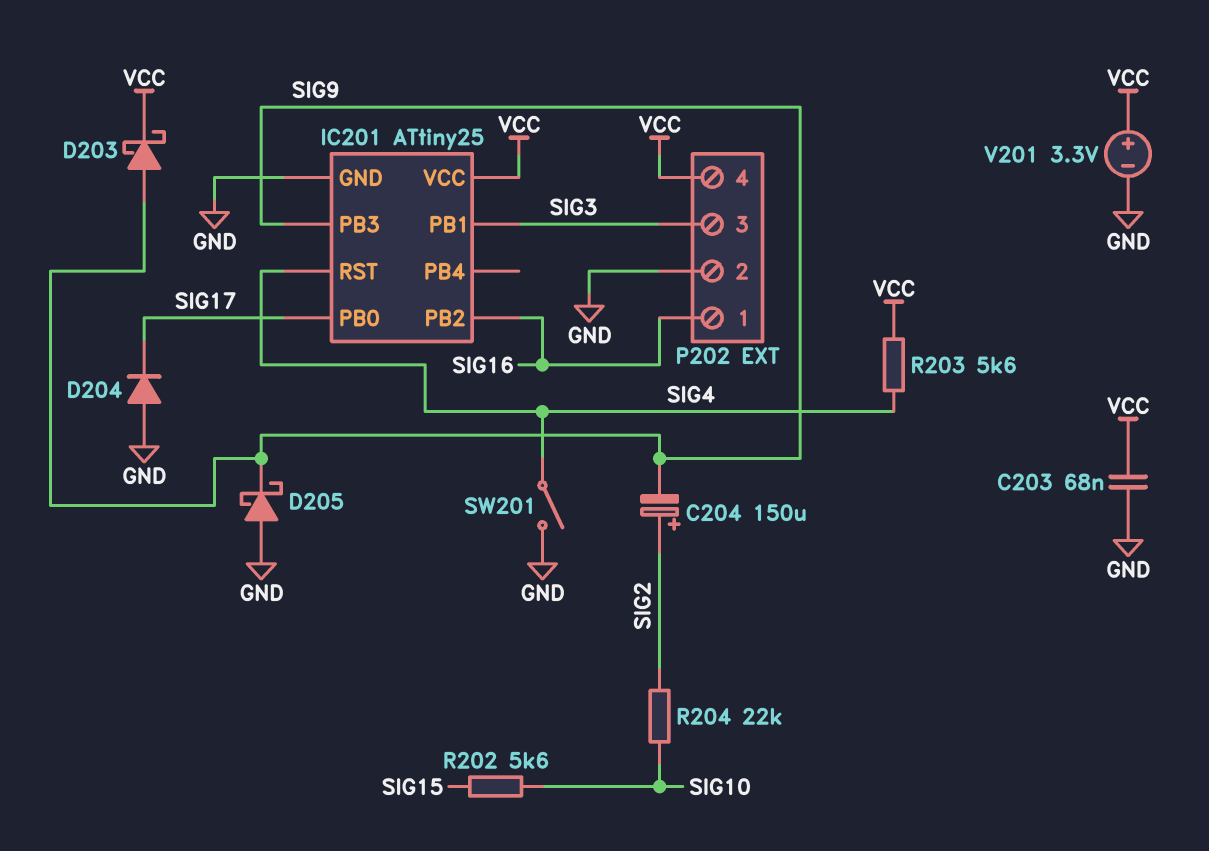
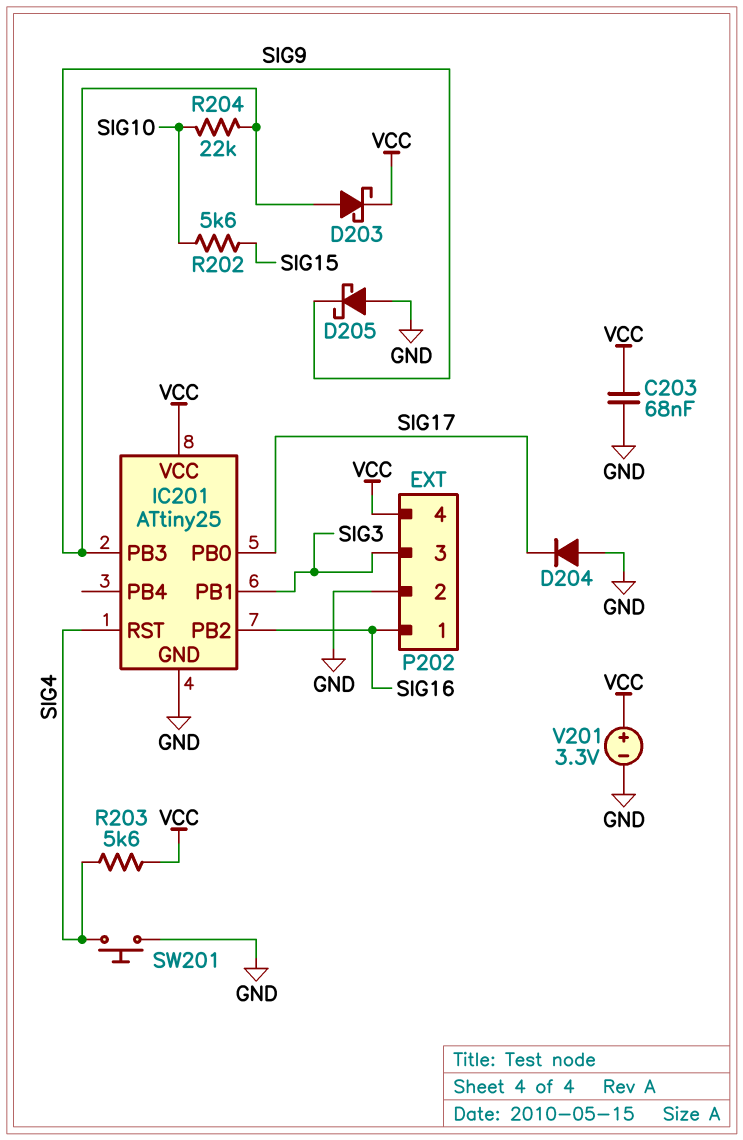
C204: 150uF (plus SIG2, minus SIG9) -> none
R204: 22k (SIG2, SIG10) -> 22k (SIG9, SIG10)
SW201: switch (GND, SIG4) -> button (GND, SIG4)

